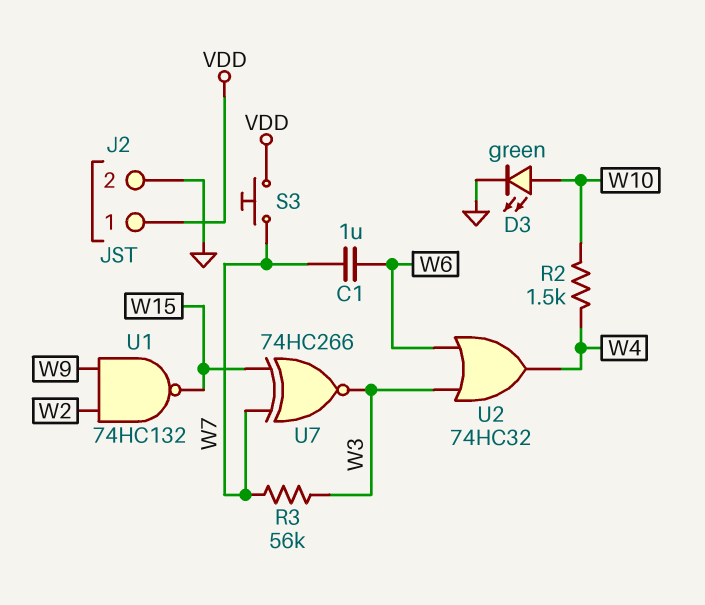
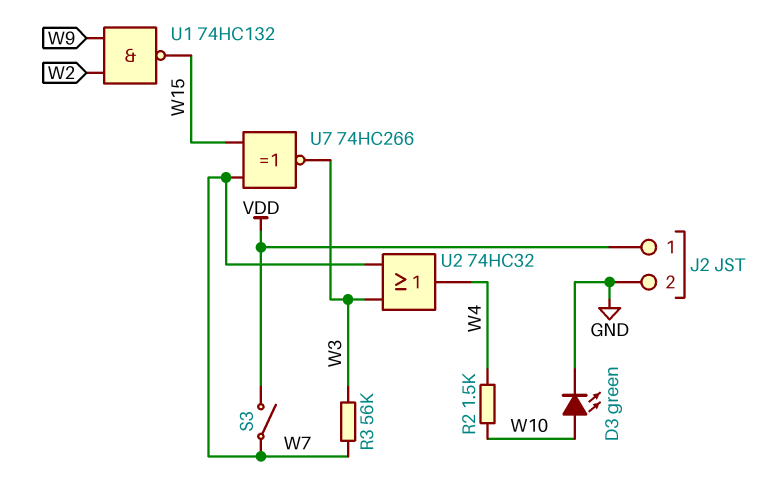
C1: 1uF (W6, W7) -> none
S3: button (VDD, W7) -> switch (VDD, W7)
U2: OR 74HC32 (in W3, in W6, out W4) -> OR 74HC32 (in W3, in W7, out W4)

